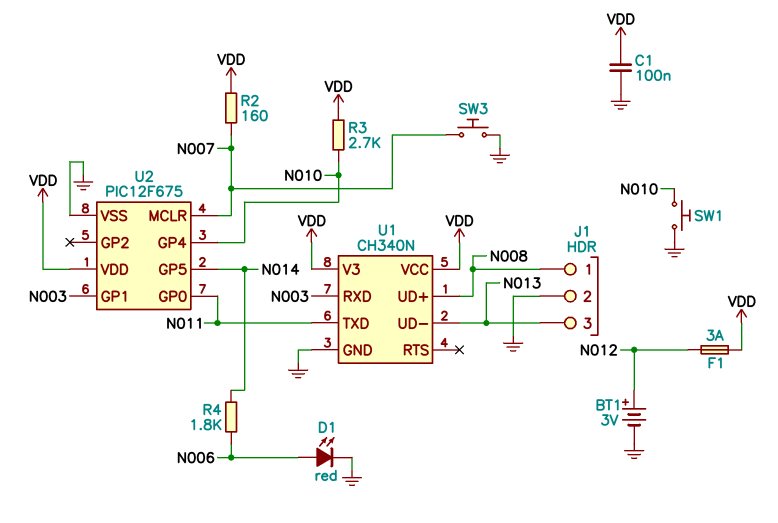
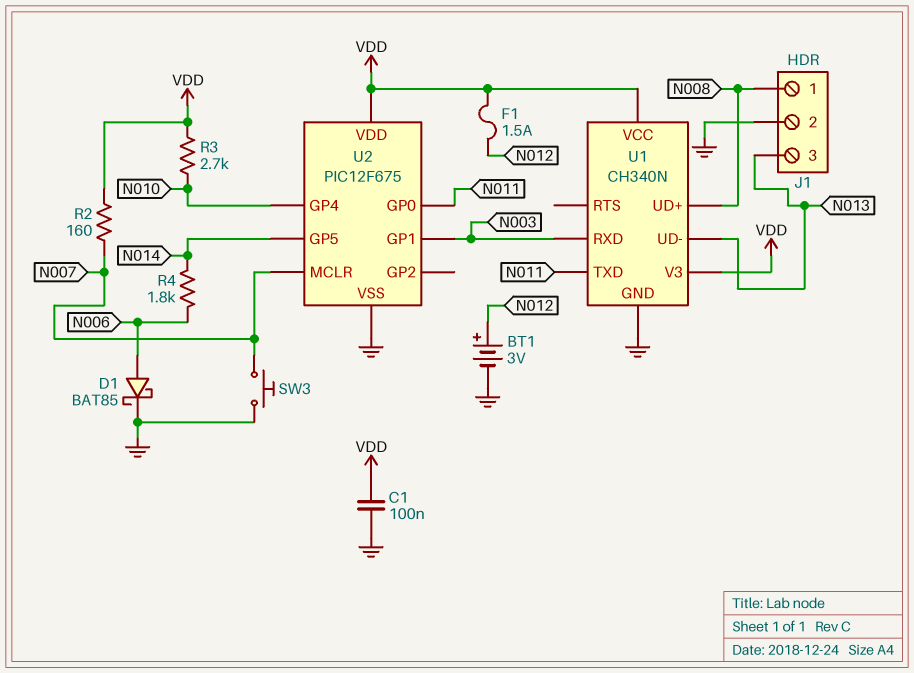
D1: LED red (A N006, K GND) -> schottky BAT85 (A N006, K GND)
F1: 3A (N012, VDD) -> 1.5A (N012, VDD)
SW1: button (GND, N010) -> none

